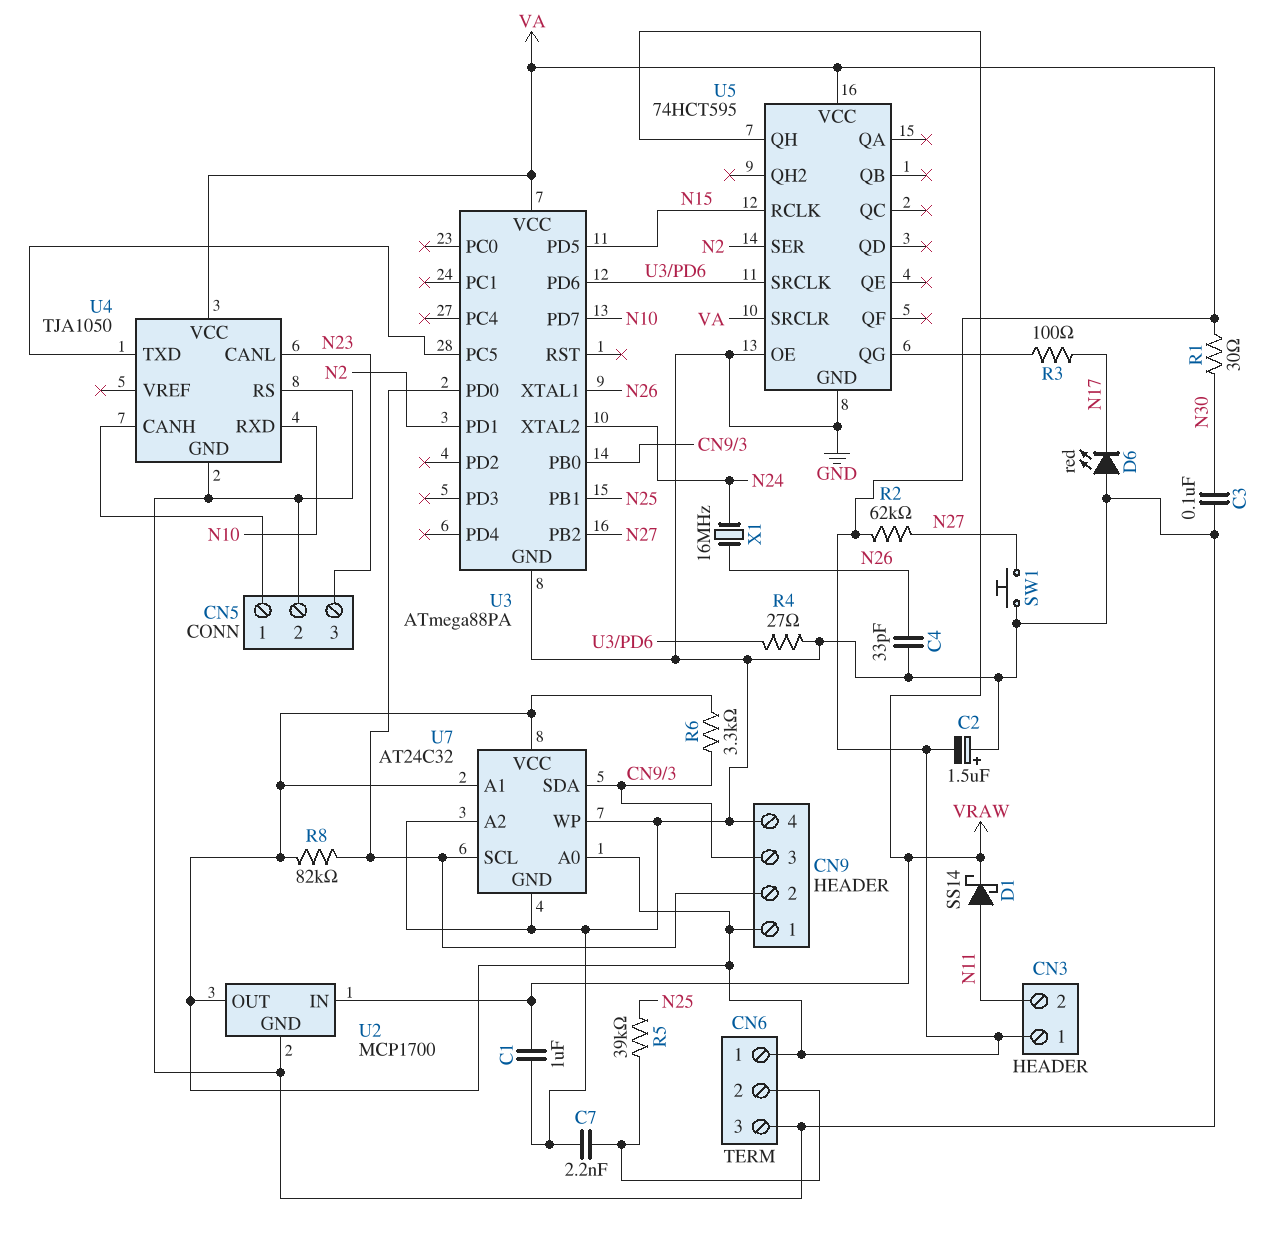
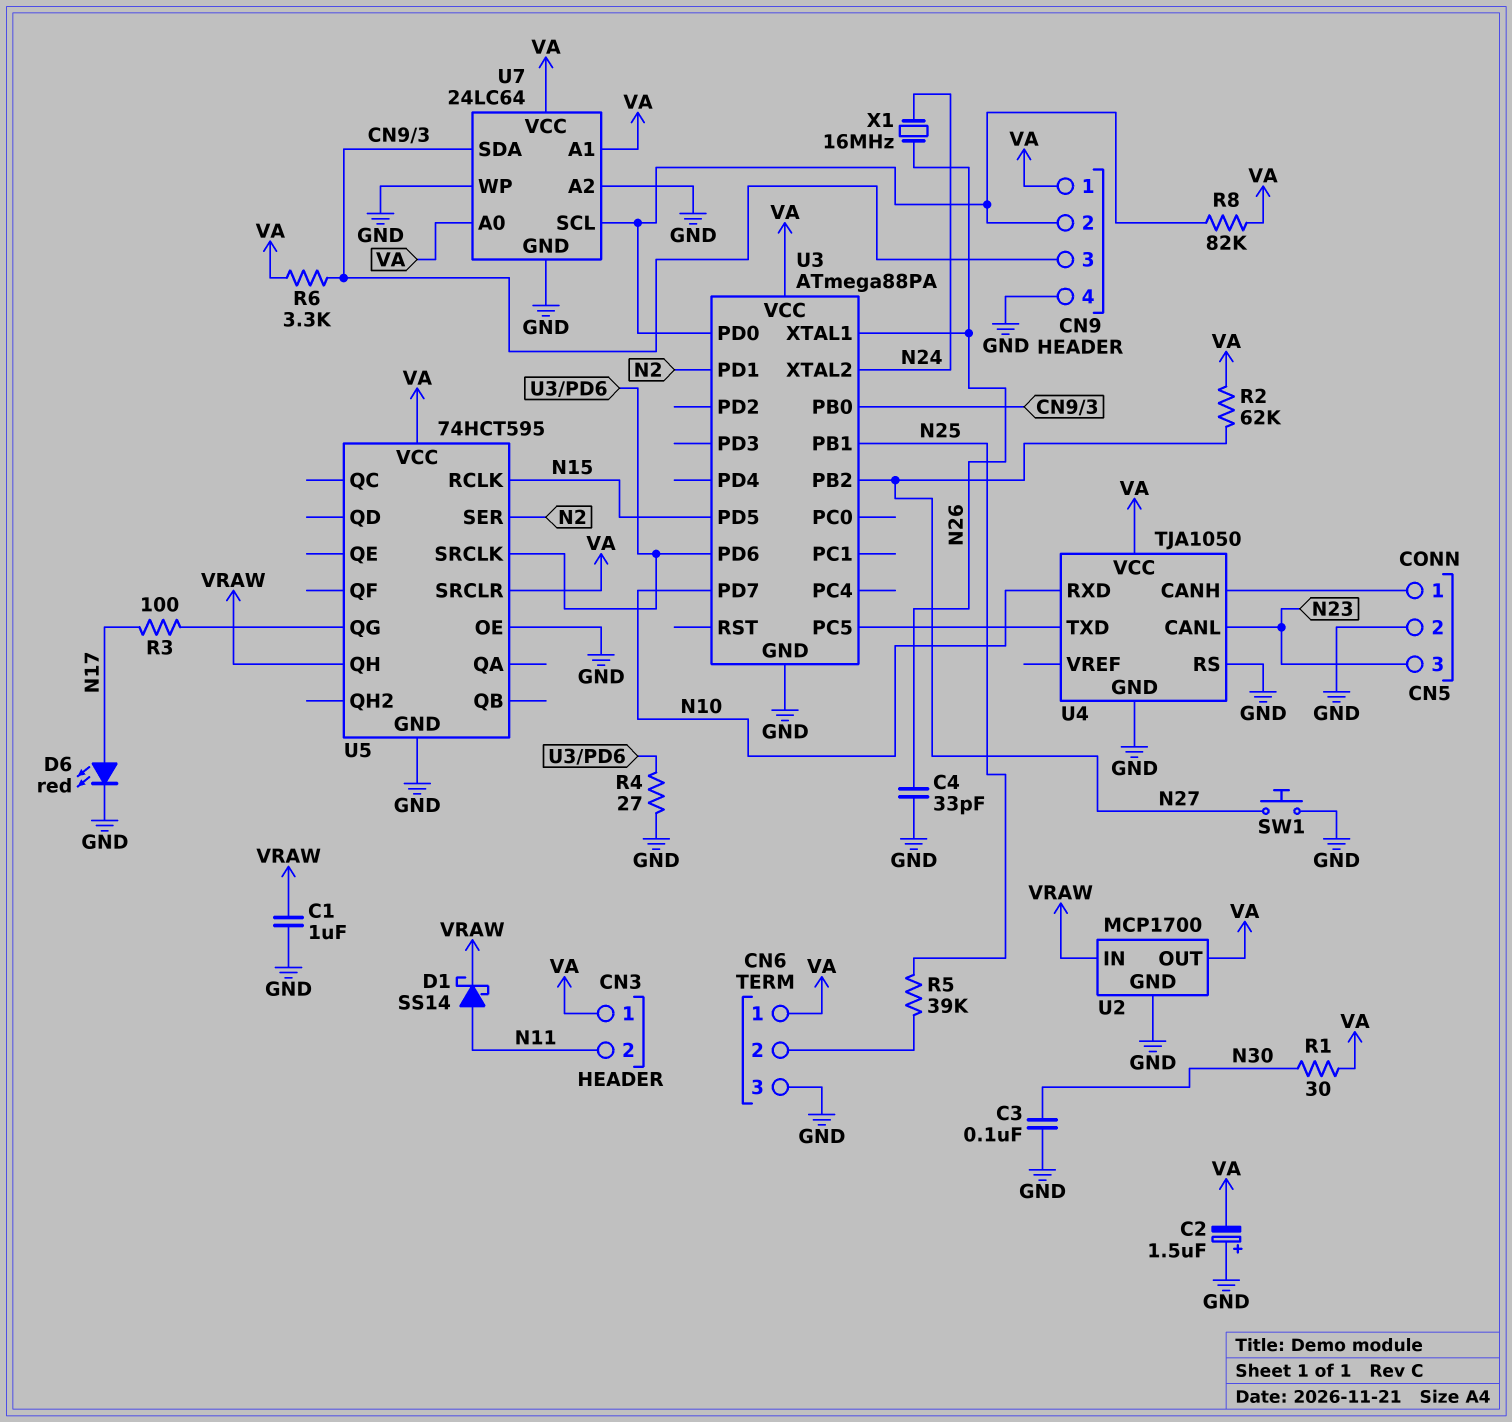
C7: 2.2nF (CN6/2, GND) -> none
D6: LED red (A GND, K N17) -> LED red (A N17, K GND)
U7: AT24C32 -> 24LC64

